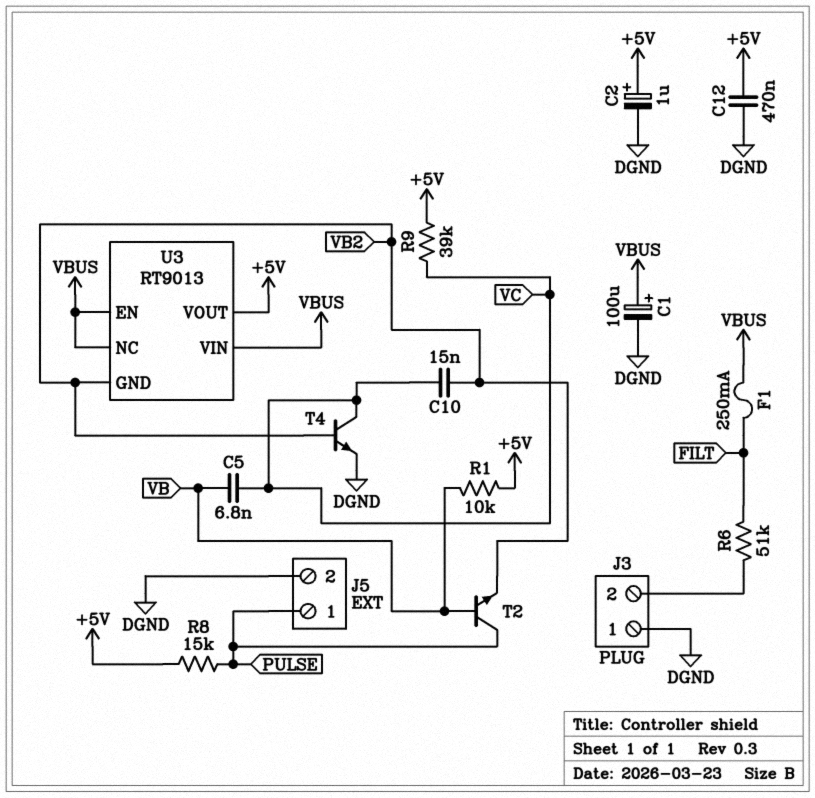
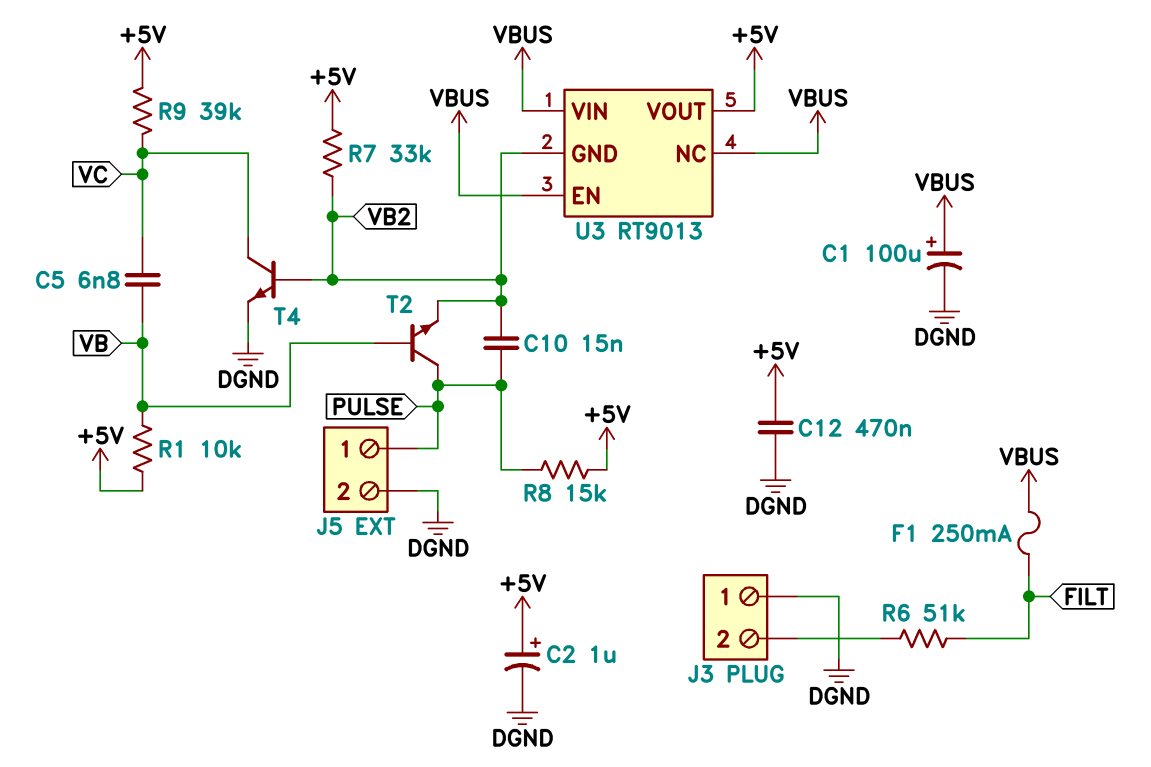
C10: 15nF (VB2, VC) -> 15nF (PULSE, VB2)
R7: none -> 33k (+5V, VB2)

